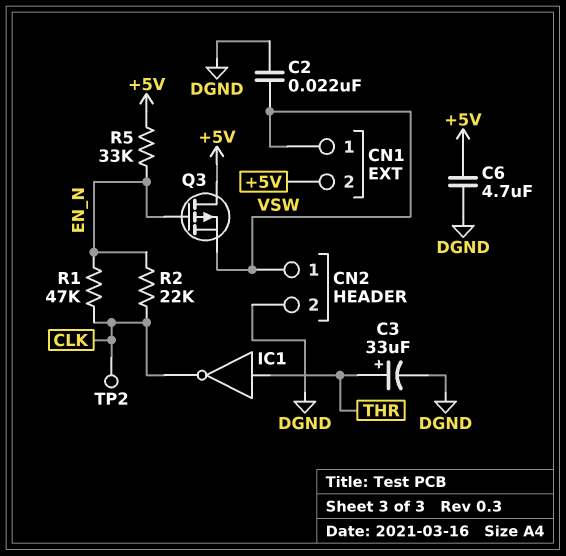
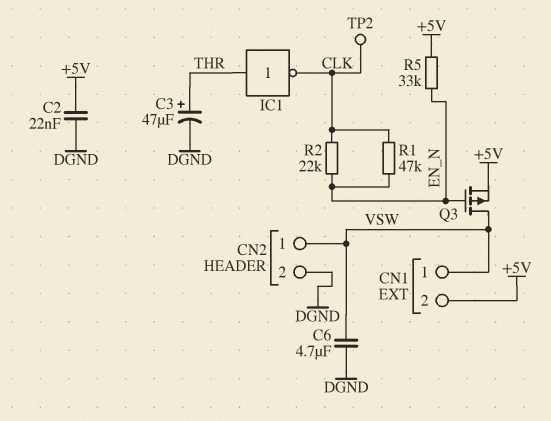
C2: 22nF (DGND, VSW) -> 22nF (+5V, DGND)
C3: 33uF (plus THR, minus DGND) -> 47uF (plus THR, minus DGND)
C6: 4.7uF (+5V, DGND) -> 4.7uF (DGND, VSW)
Q3: PMOS (G EN_N, D +5V, S VSW) -> PMOS (G EN_N, D VSW, S +5V)

